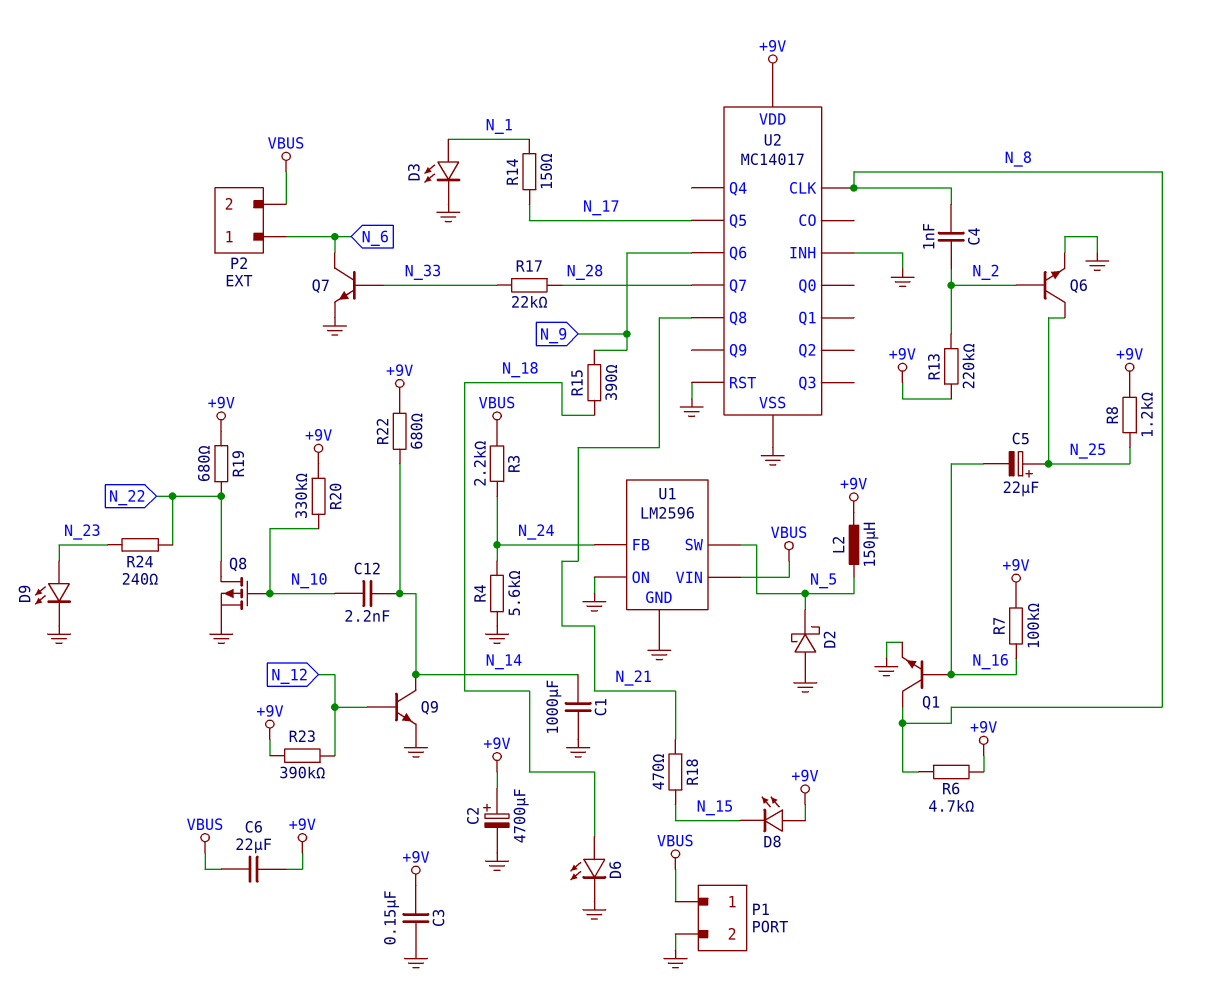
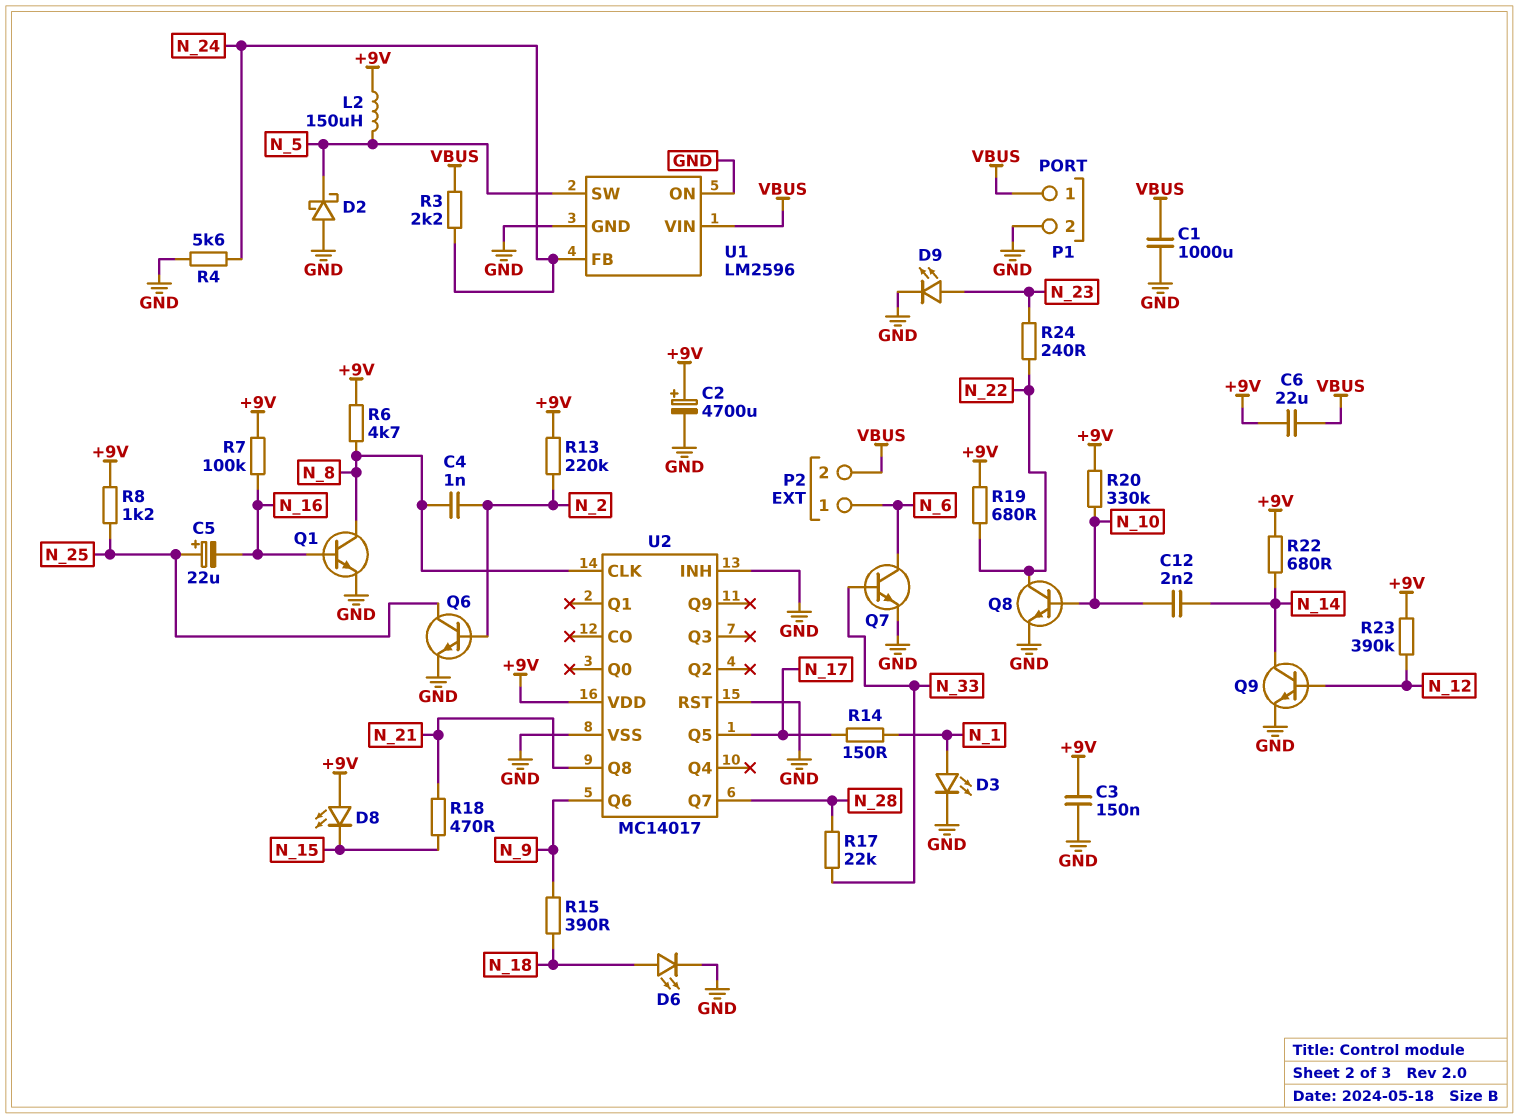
C1: 1000uF (GND, N_14) -> 1000uF (GND, VBUS)
Q8: PMOS (G N_10, D N_22, S GND) -> NPN (B N_10, C N_22, E GND)

